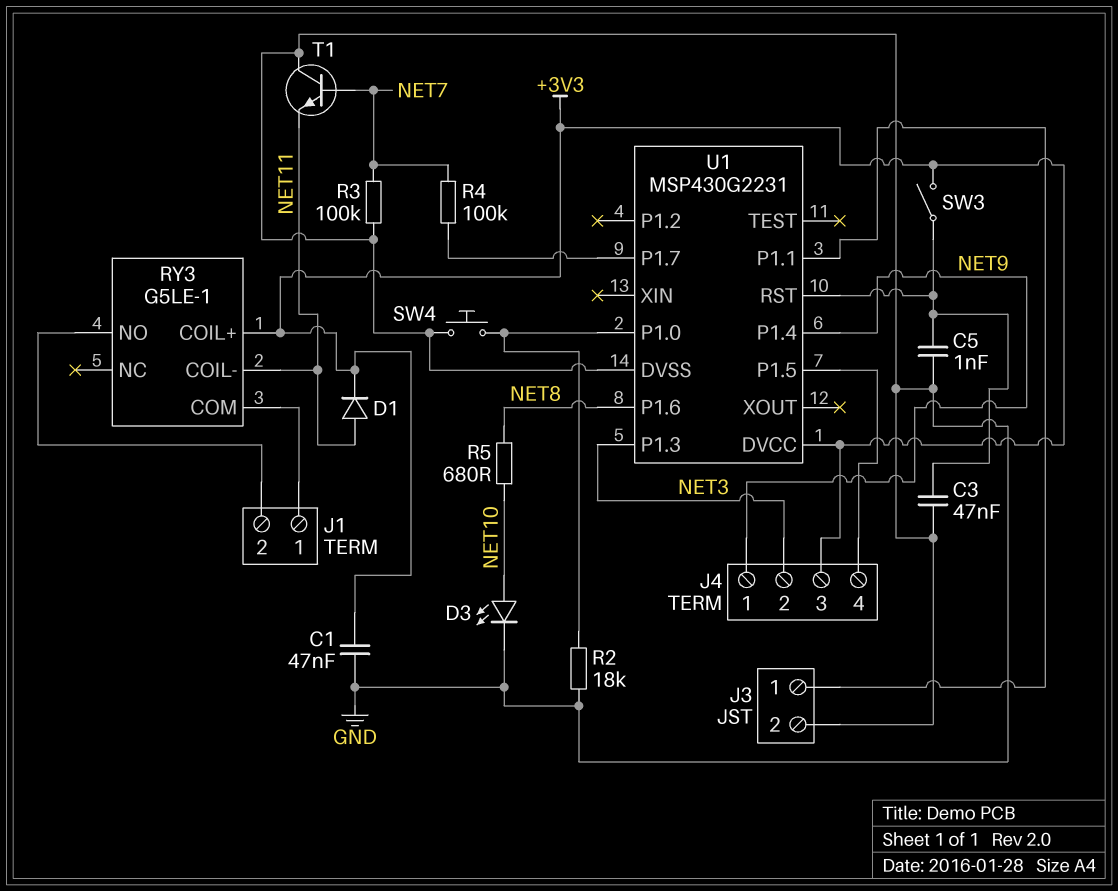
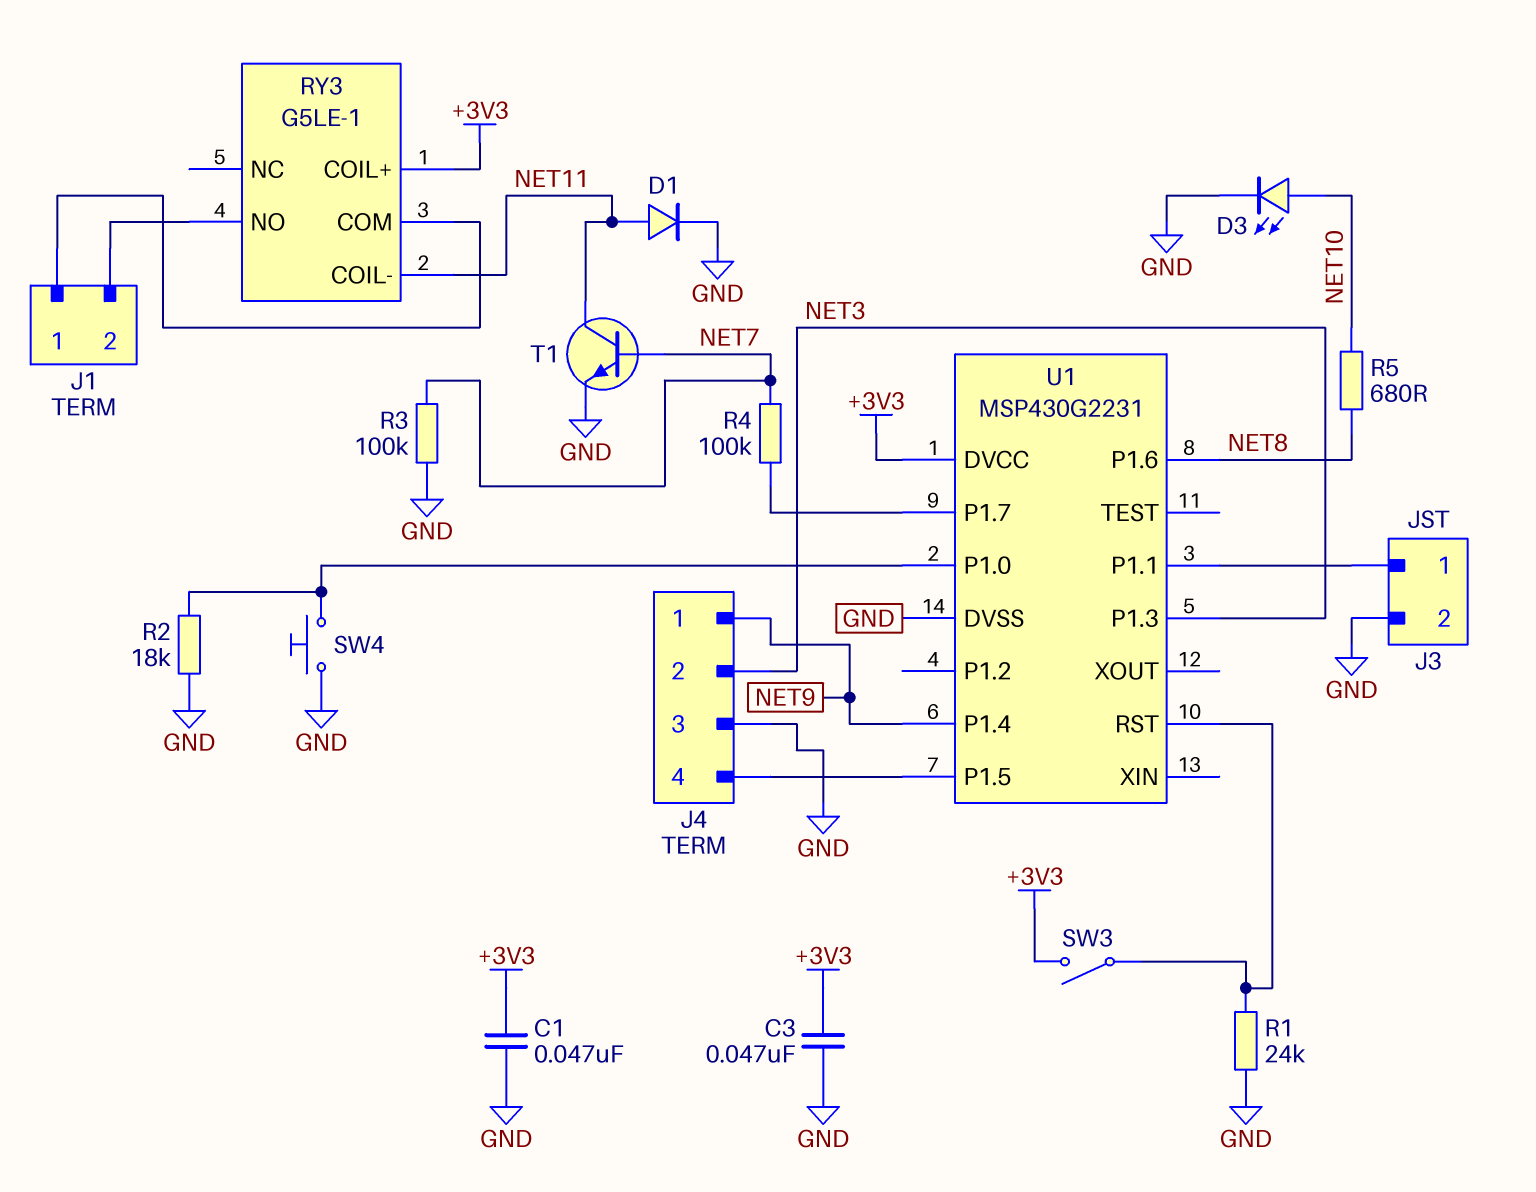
C3: 47nF (GND, U1/RST) -> 47nF (+3V3, GND)
C5: 1nF (GND, U1/RST) -> none
D1: diode (A NET11, K +3V3) -> diode (A NET11, K GND)
J4 pin 3: +3V3 -> GND
R1: none -> 24k (GND, U1/RST)
T1: NPN (B NET7, C GND, E NET11) -> NPN (B NET7, C NET11, E GND)

